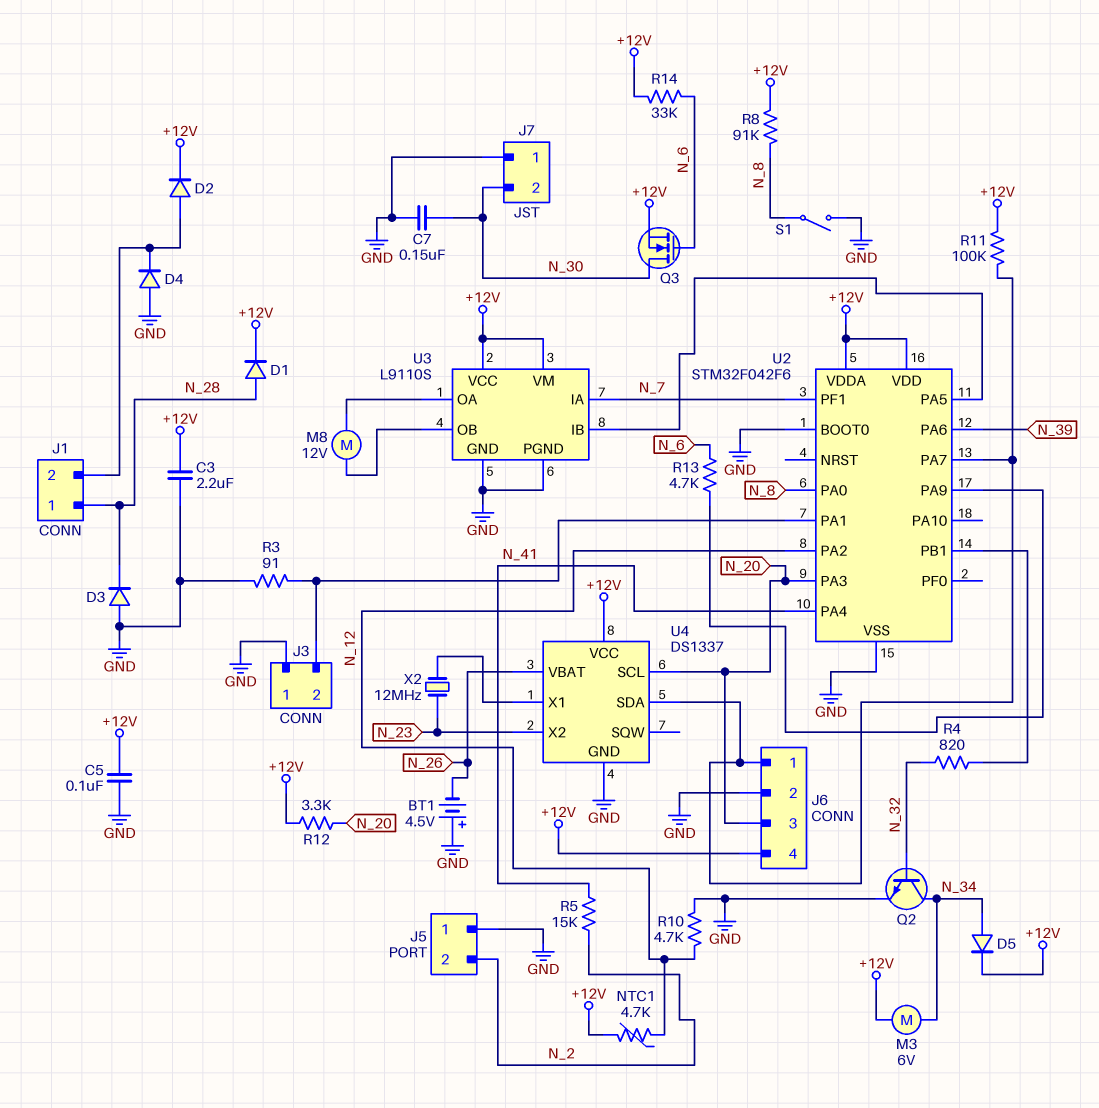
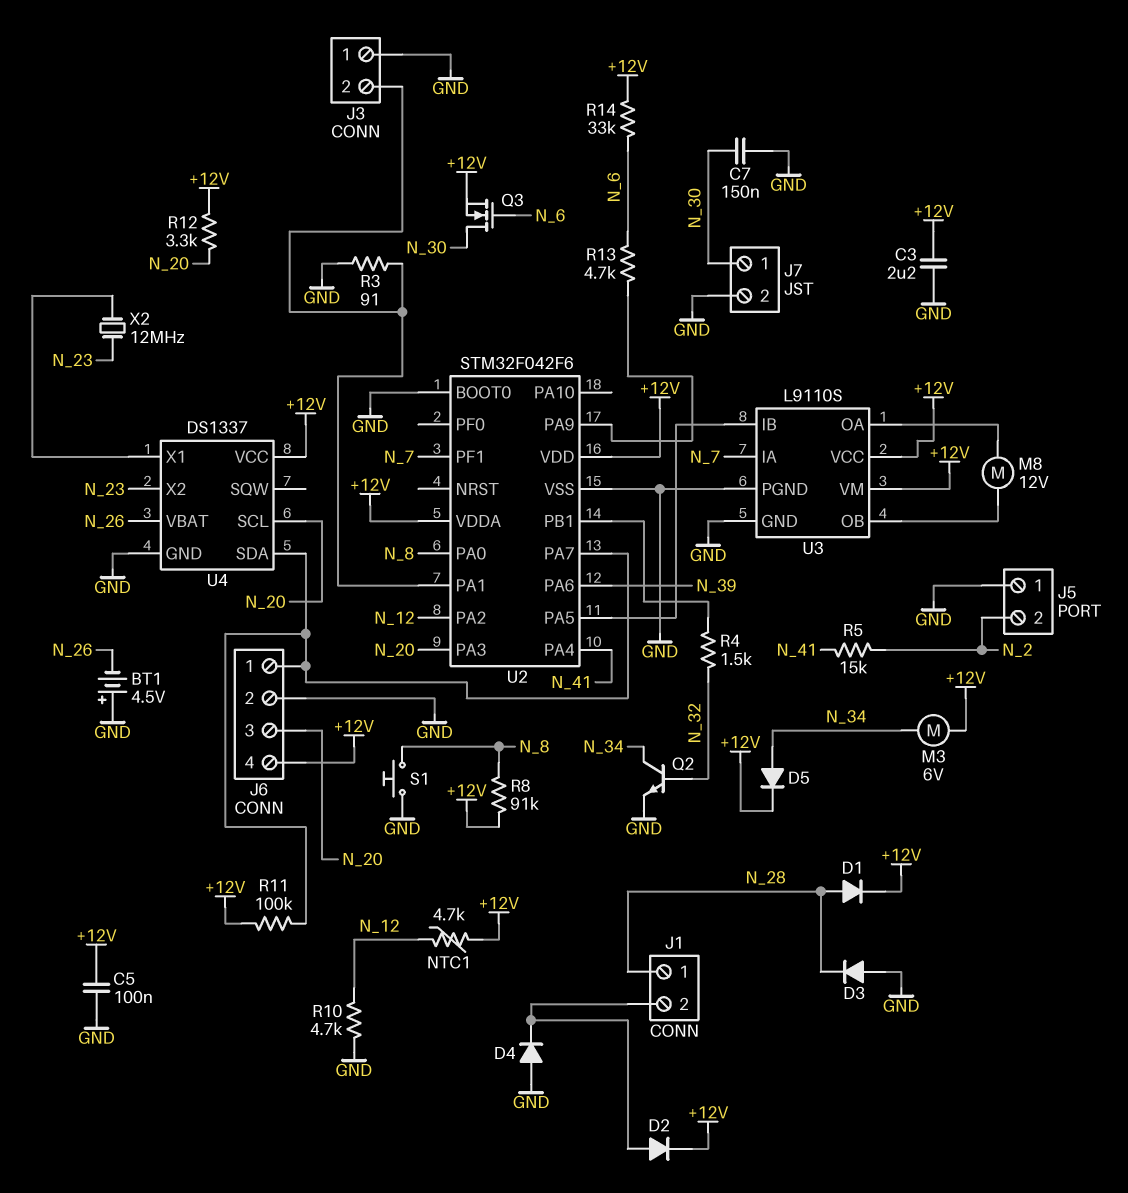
J7 pin 1: GND -> N_30
J7 pin 2: N_30 -> GND
R4: 820 (N_32, U2/PB1) -> 1.5k (N_32, U2/PB1)
S1: switch (GND, N_8) -> button (GND, N_8)

